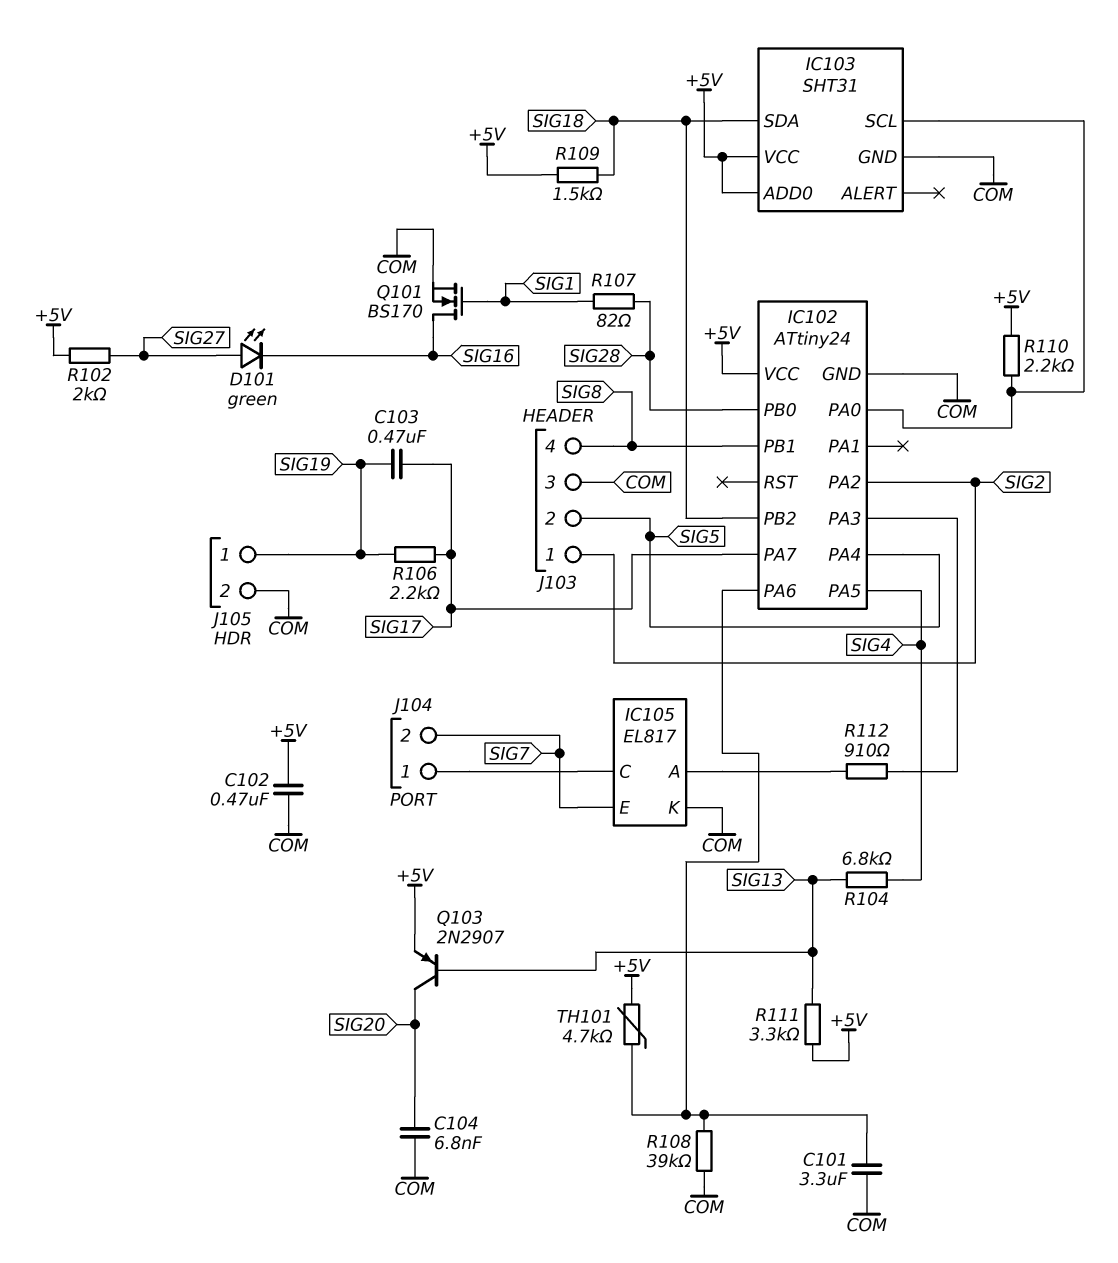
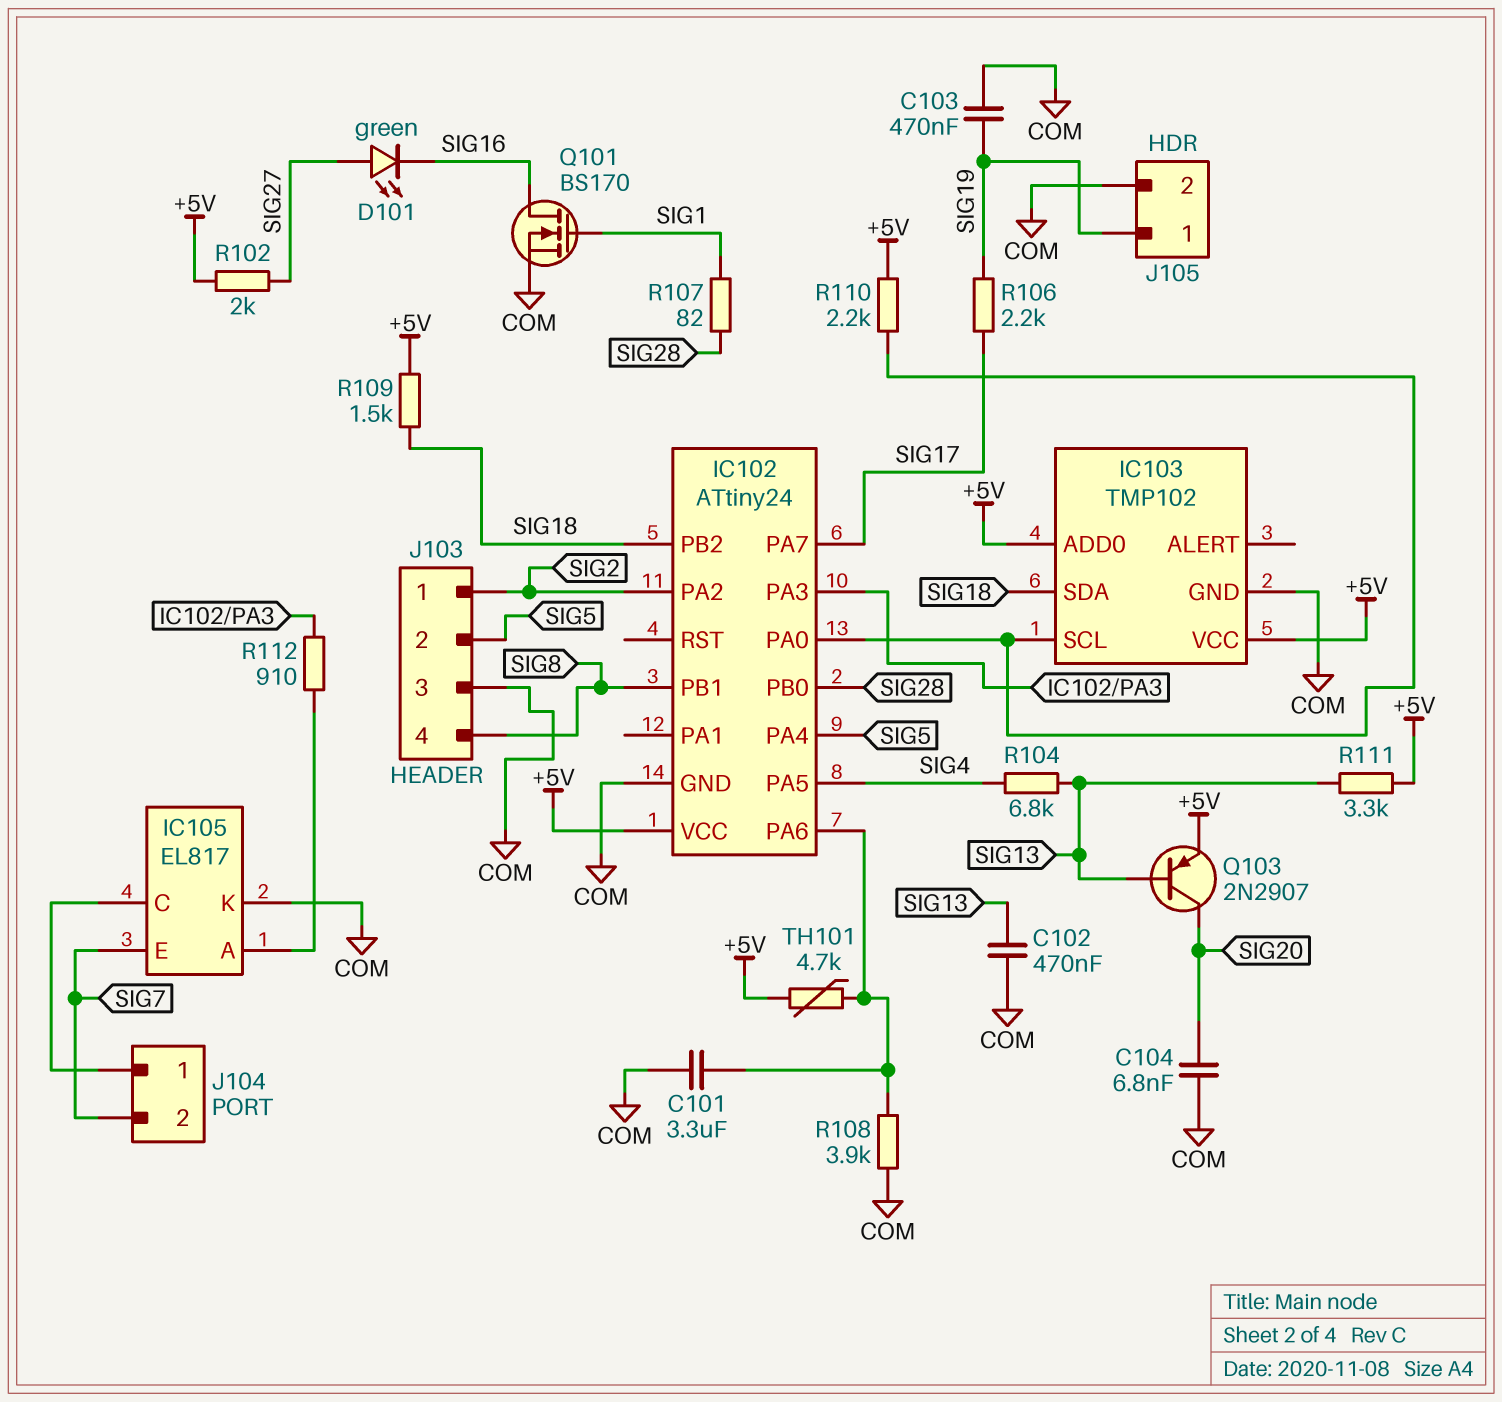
C102: 470nF (+5V, COM) -> 470nF (COM, SIG13)
C103: 470nF (SIG17, SIG19) -> 470nF (COM, SIG19)
IC103: SHT31 -> TMP102
R108: 39k (COM, IC102/PA6) -> 3.9k (COM, IC102/PA6)

